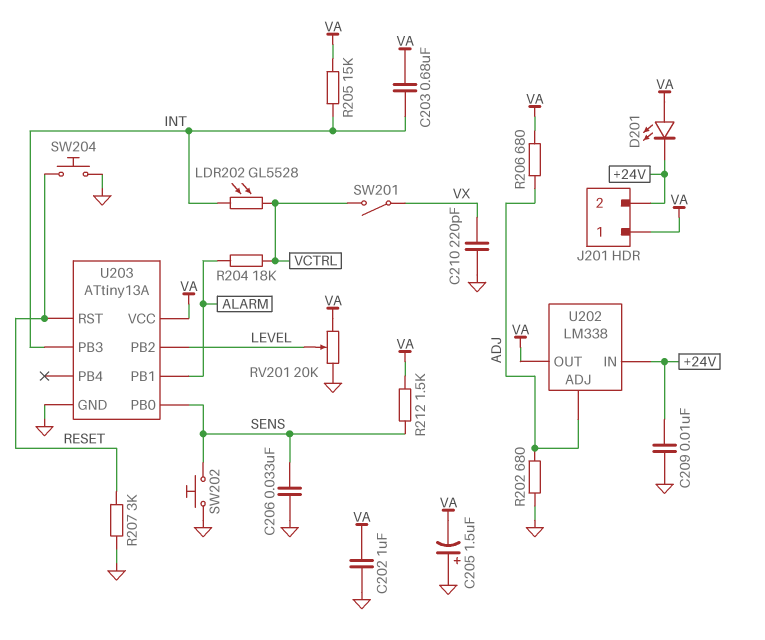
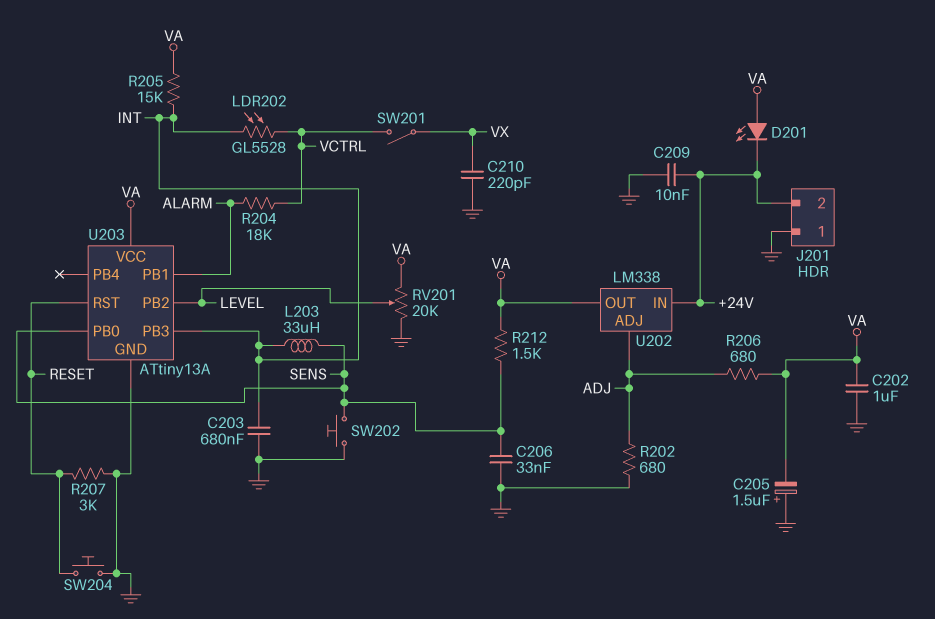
C203: 680nF (INT, VA) -> 680nF (GND, INT)
J201 pin 1: VA -> GND
L203: none -> 33uH (INT, SENS)

